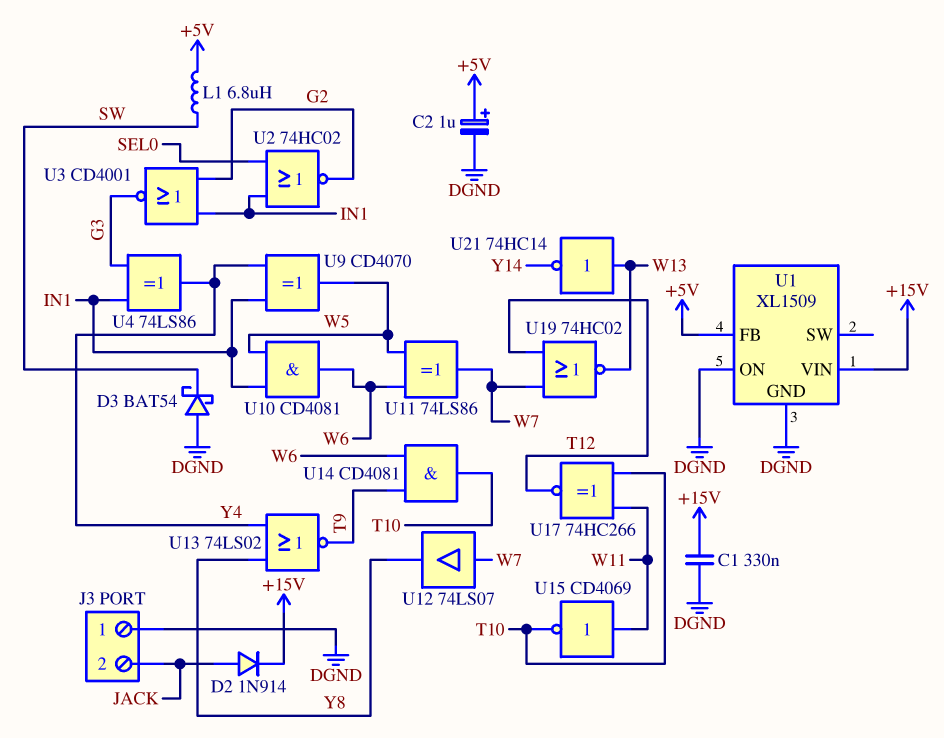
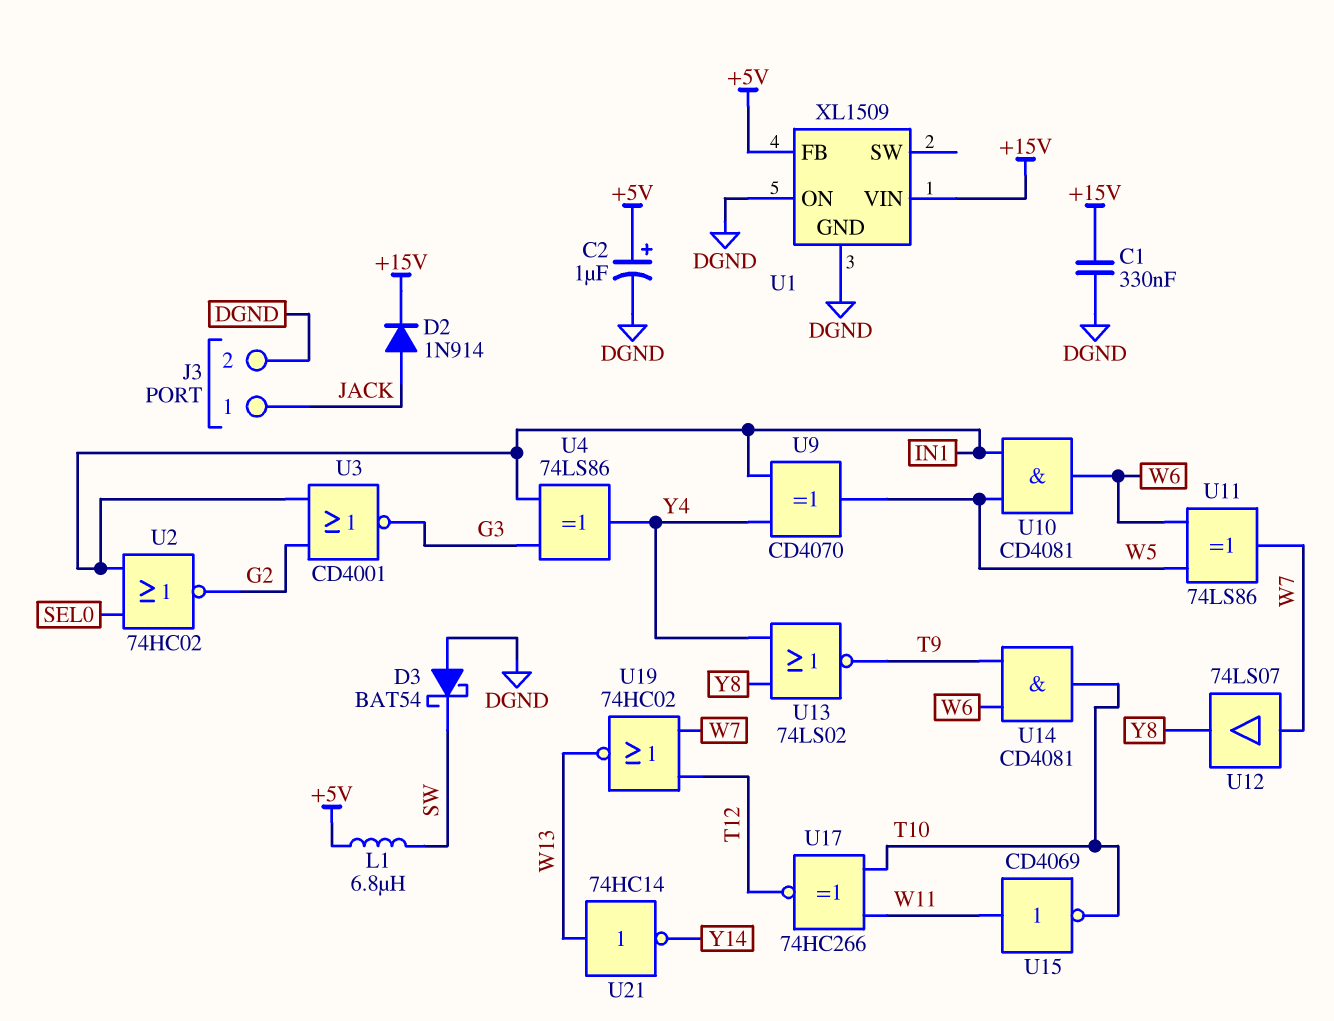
J3 pin 1: DGND -> JACK
J3 pin 2: JACK -> DGND

